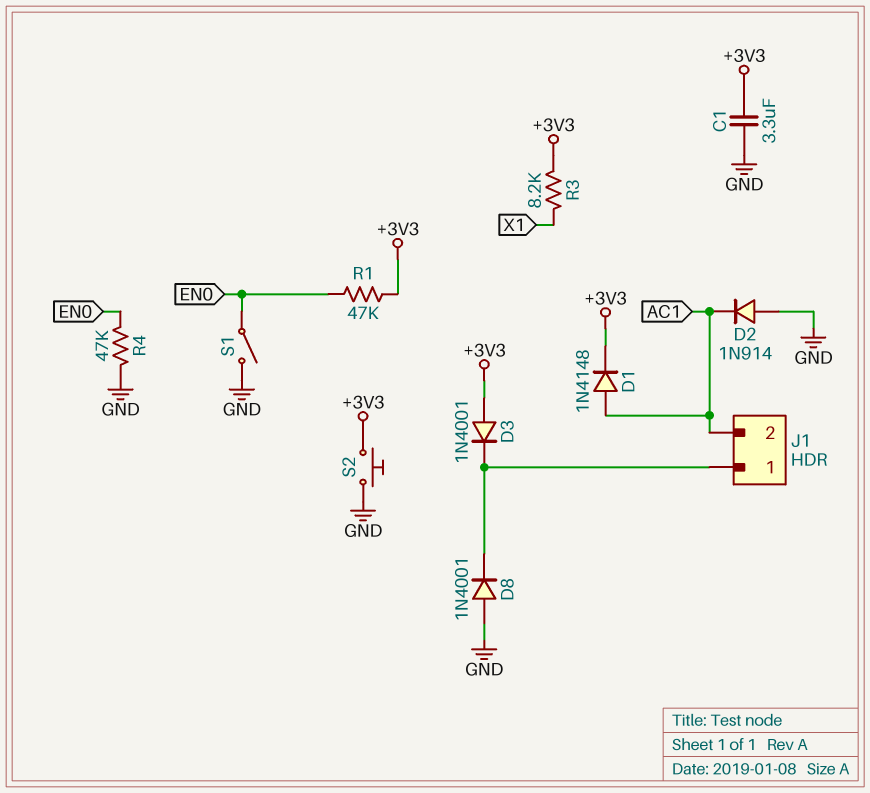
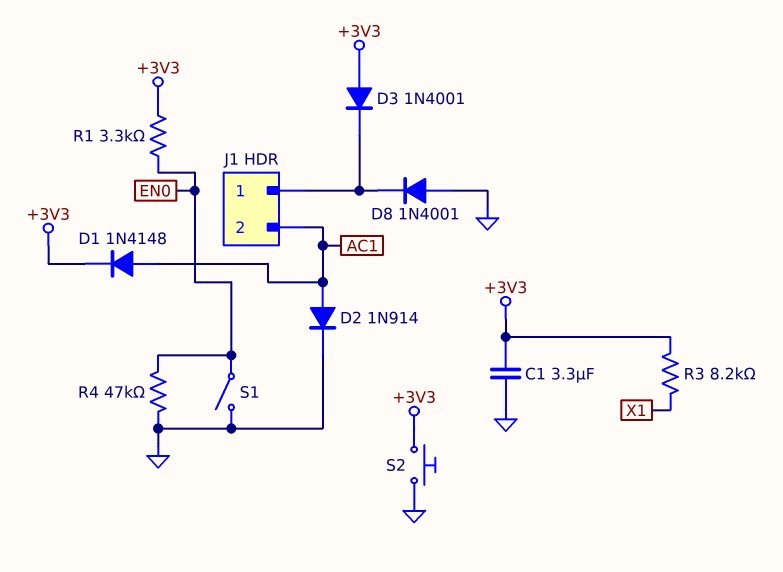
D2: diode 1N914 (A GND, K AC1) -> diode 1N914 (A AC1, K GND)
R1: 47k (+3V3, EN0) -> 3.3k (+3V3, EN0)

